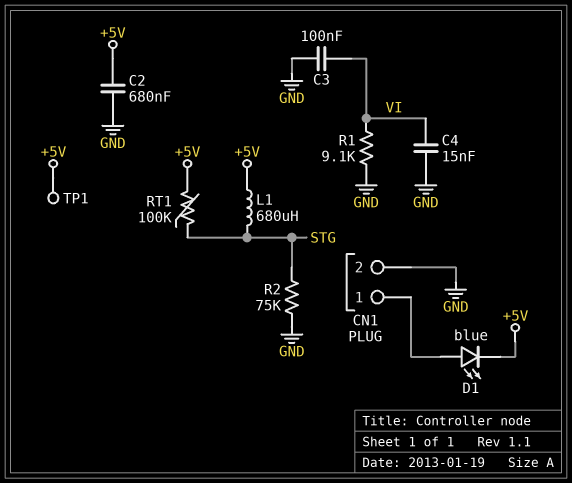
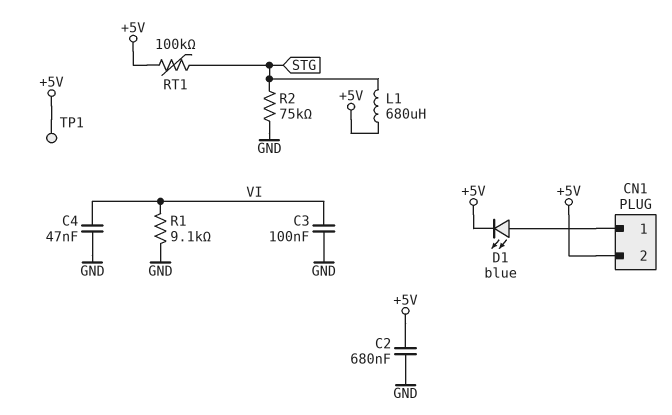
C4: 15nF (GND, VI) -> 47nF (GND, VI)
CN1 pin 2: GND -> +5V

